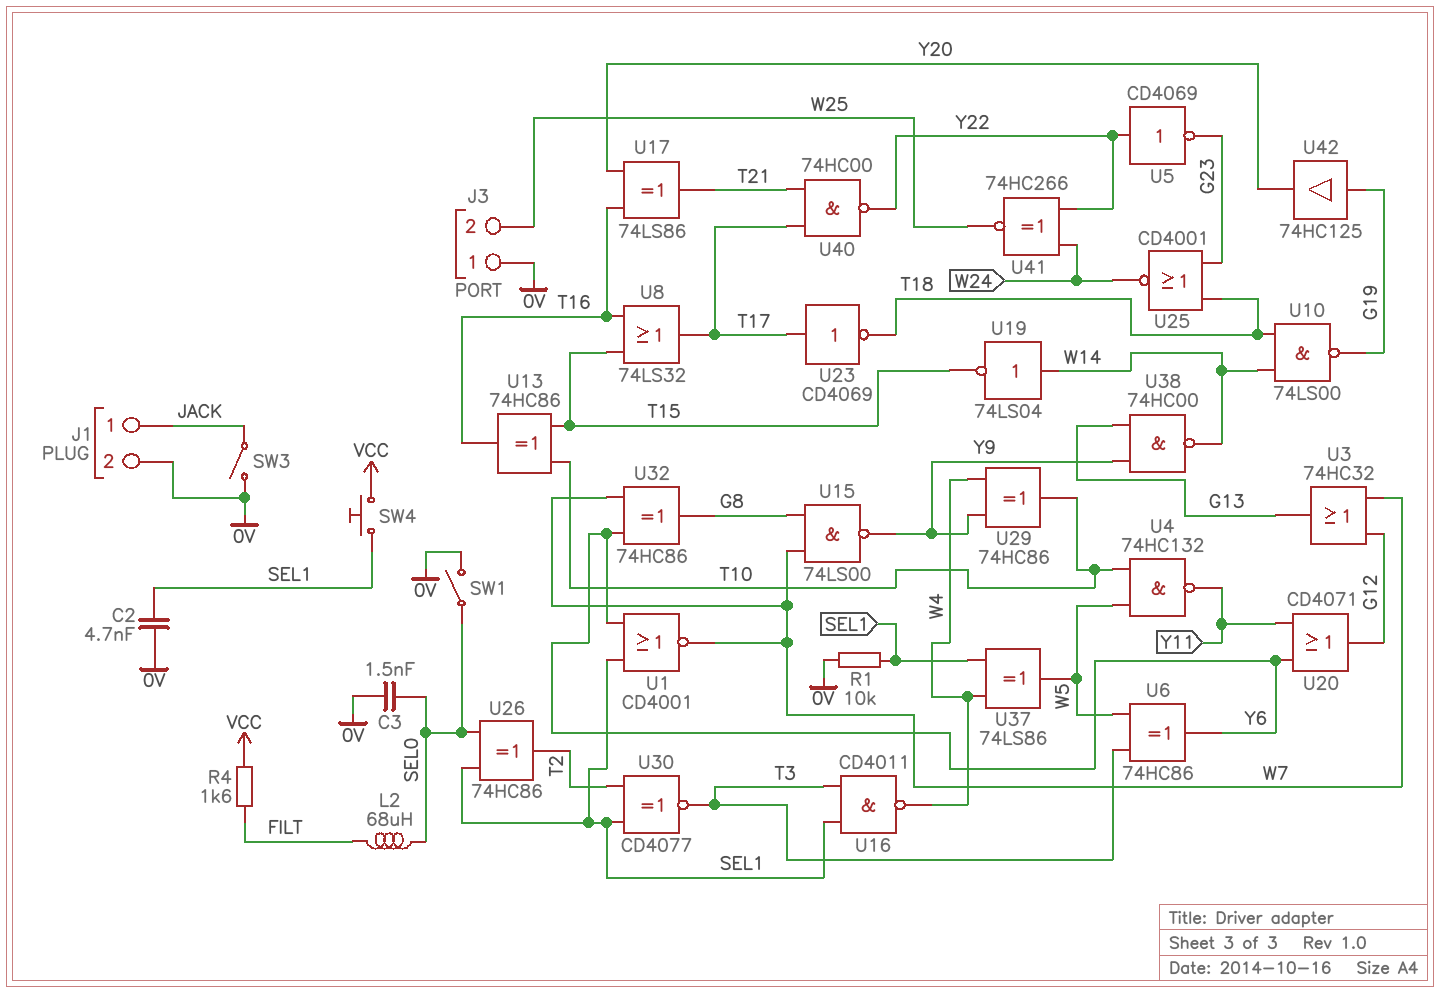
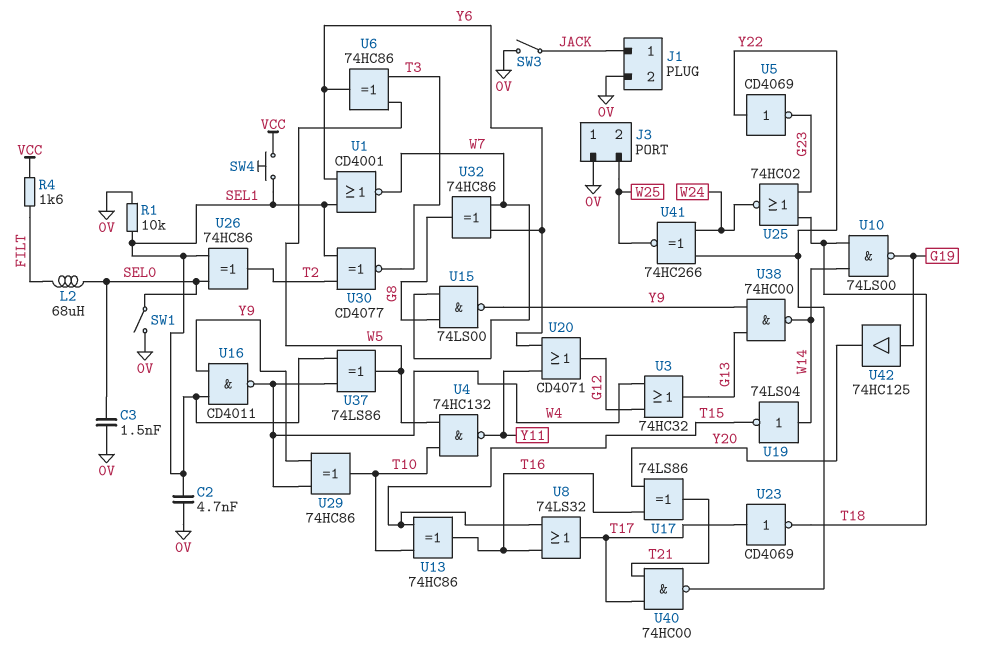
U3: OR 74HC32 (in G12, in W7, out G13) -> OR 74HC32 (in G12, in W4, out G13)
U16: NAND CD4011 (in SEL1, in T3, out W4) -> NAND CD4011 (in SEL1, in Y9, out W4)
U25: NOR CD4001 (in G23, in T18, out W24) -> NOR 74HC02 (in G23, in T18, out W24)

